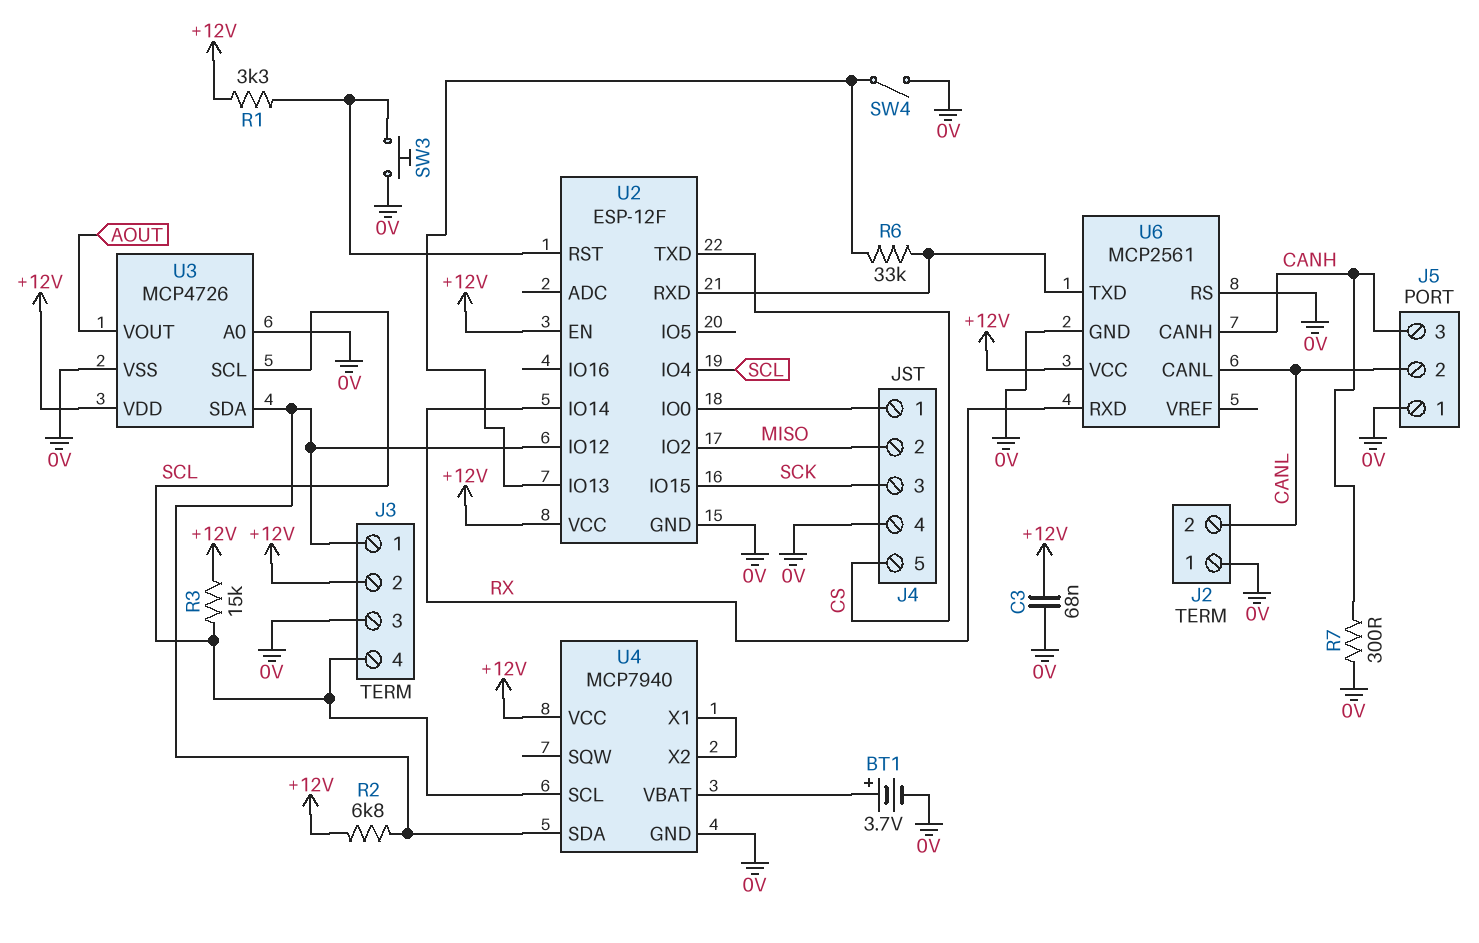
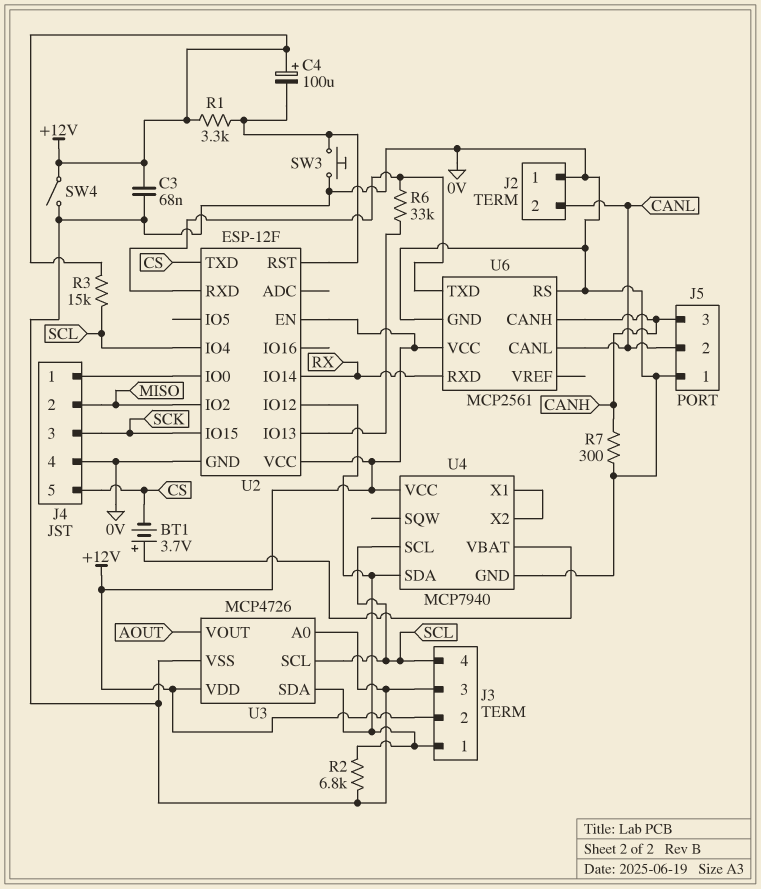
BT1: 3.7V (plus U4/VBAT, minus 0V) -> 3.7V (plus U4/VBAT, minus CS)
C4: none -> 100uF (plus +12V, minus U2/RST)
R2: 6.8k (+12V, J3/1) -> 6.8k (0V, J3/1)
SW4: switch (0V, U2/IO13) -> switch (+12V, 0V)

